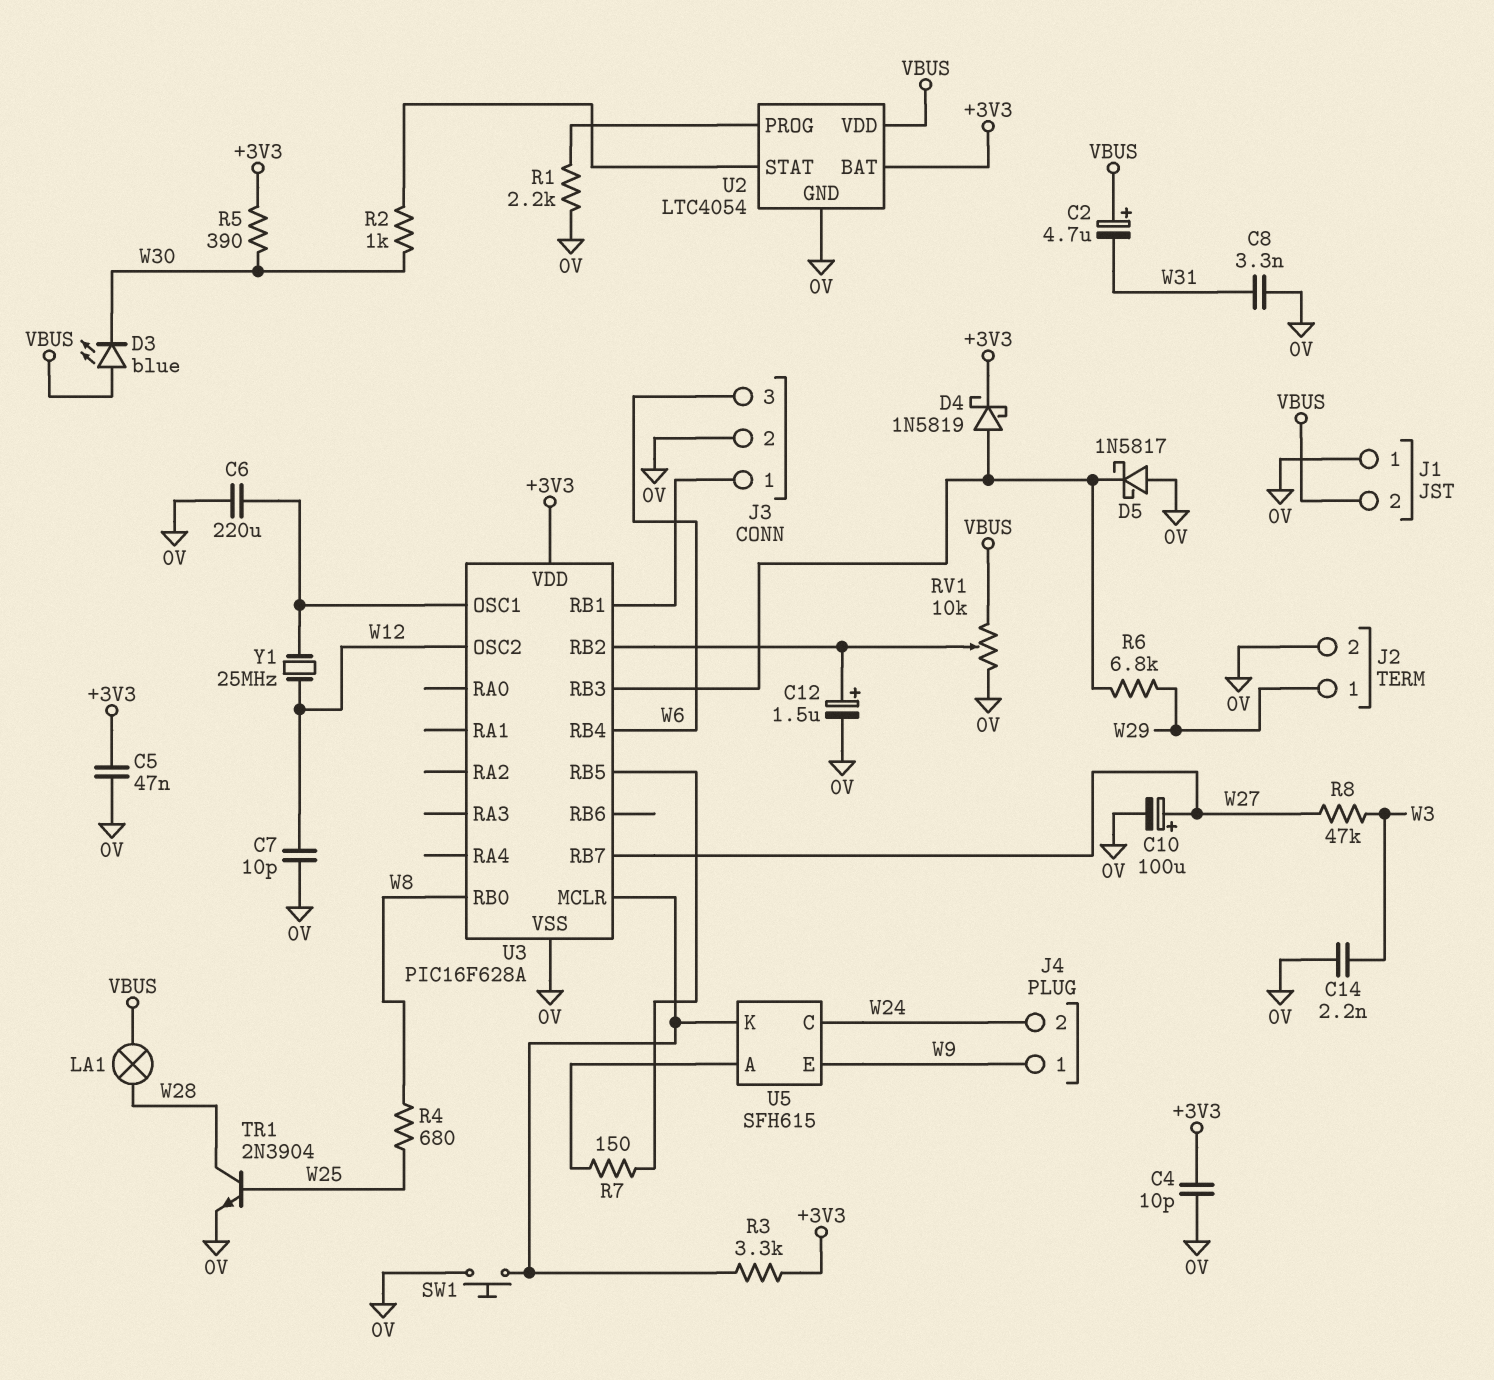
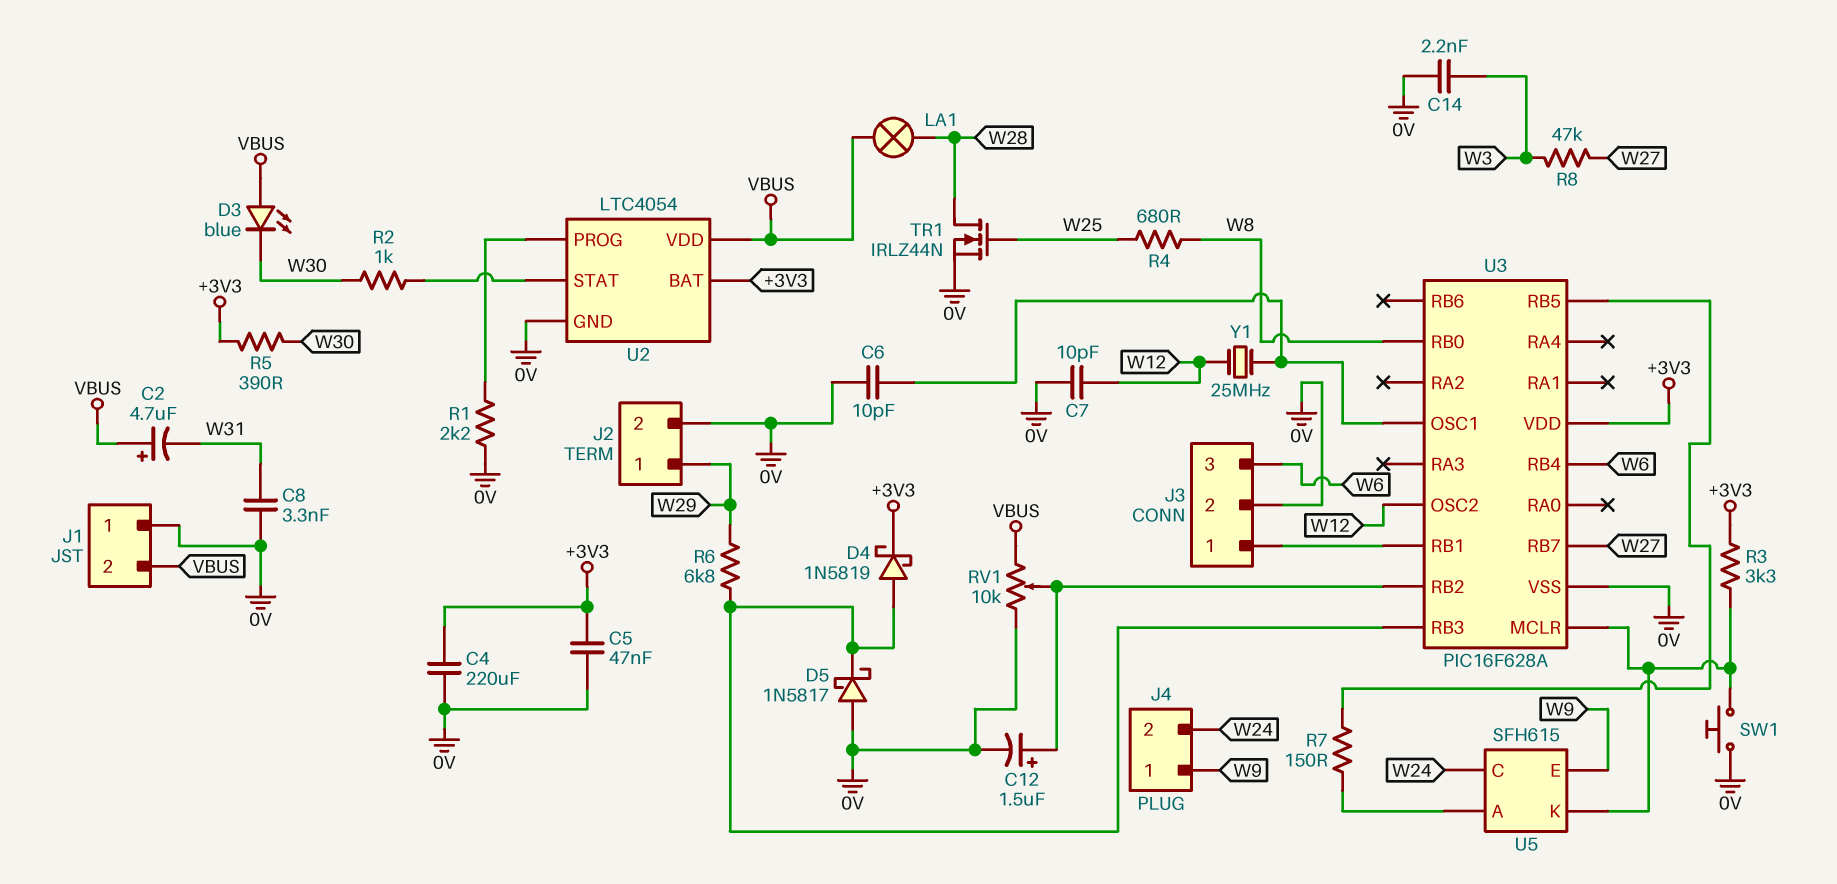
C4: 10pF (+3V3, 0V) -> 220uF (+3V3, 0V)
C6: 220uF (0V, U3/OSC1) -> 10pF (0V, U3/OSC1)
C10: 100uF (plus W27, minus 0V) -> none
TR1: NPN 2N3904 (B W25, C W28, E 0V) -> NMOS IRLZ44N (G W25, D W28, S 0V)

